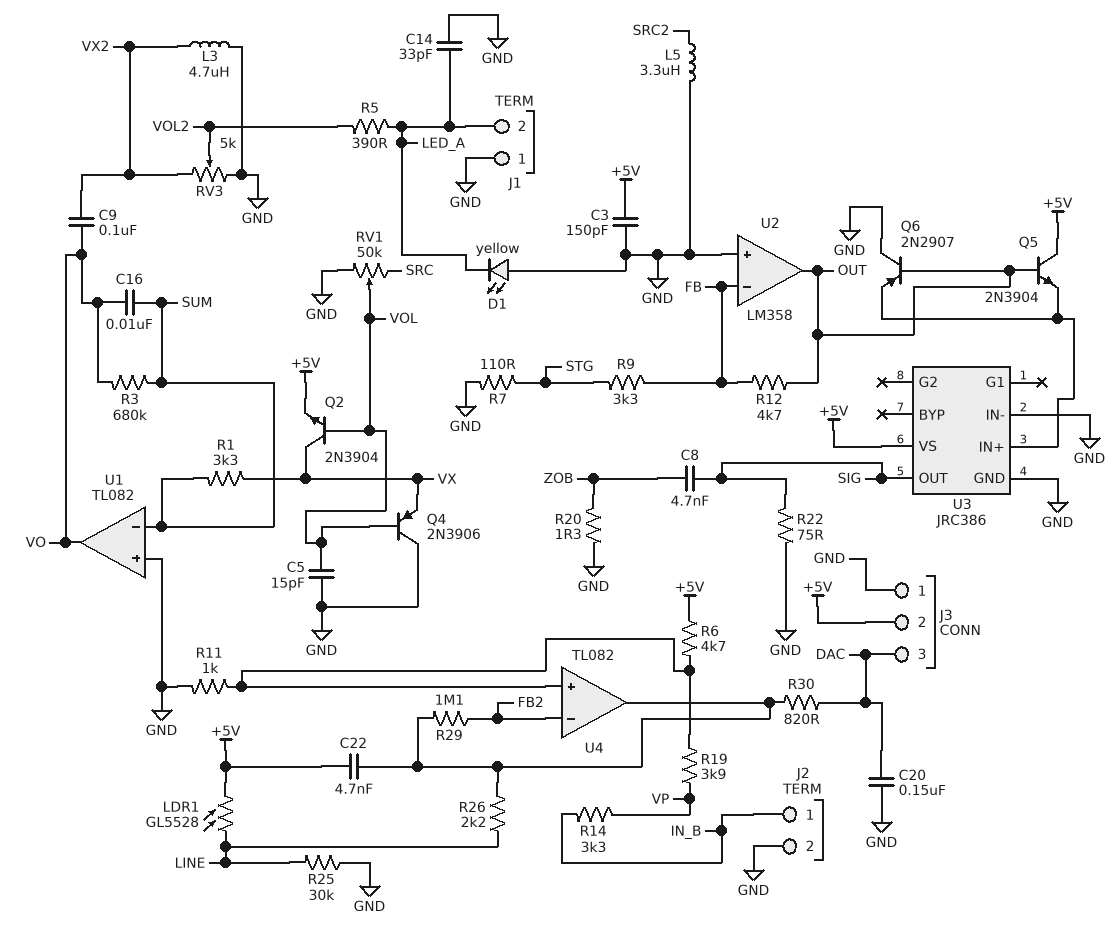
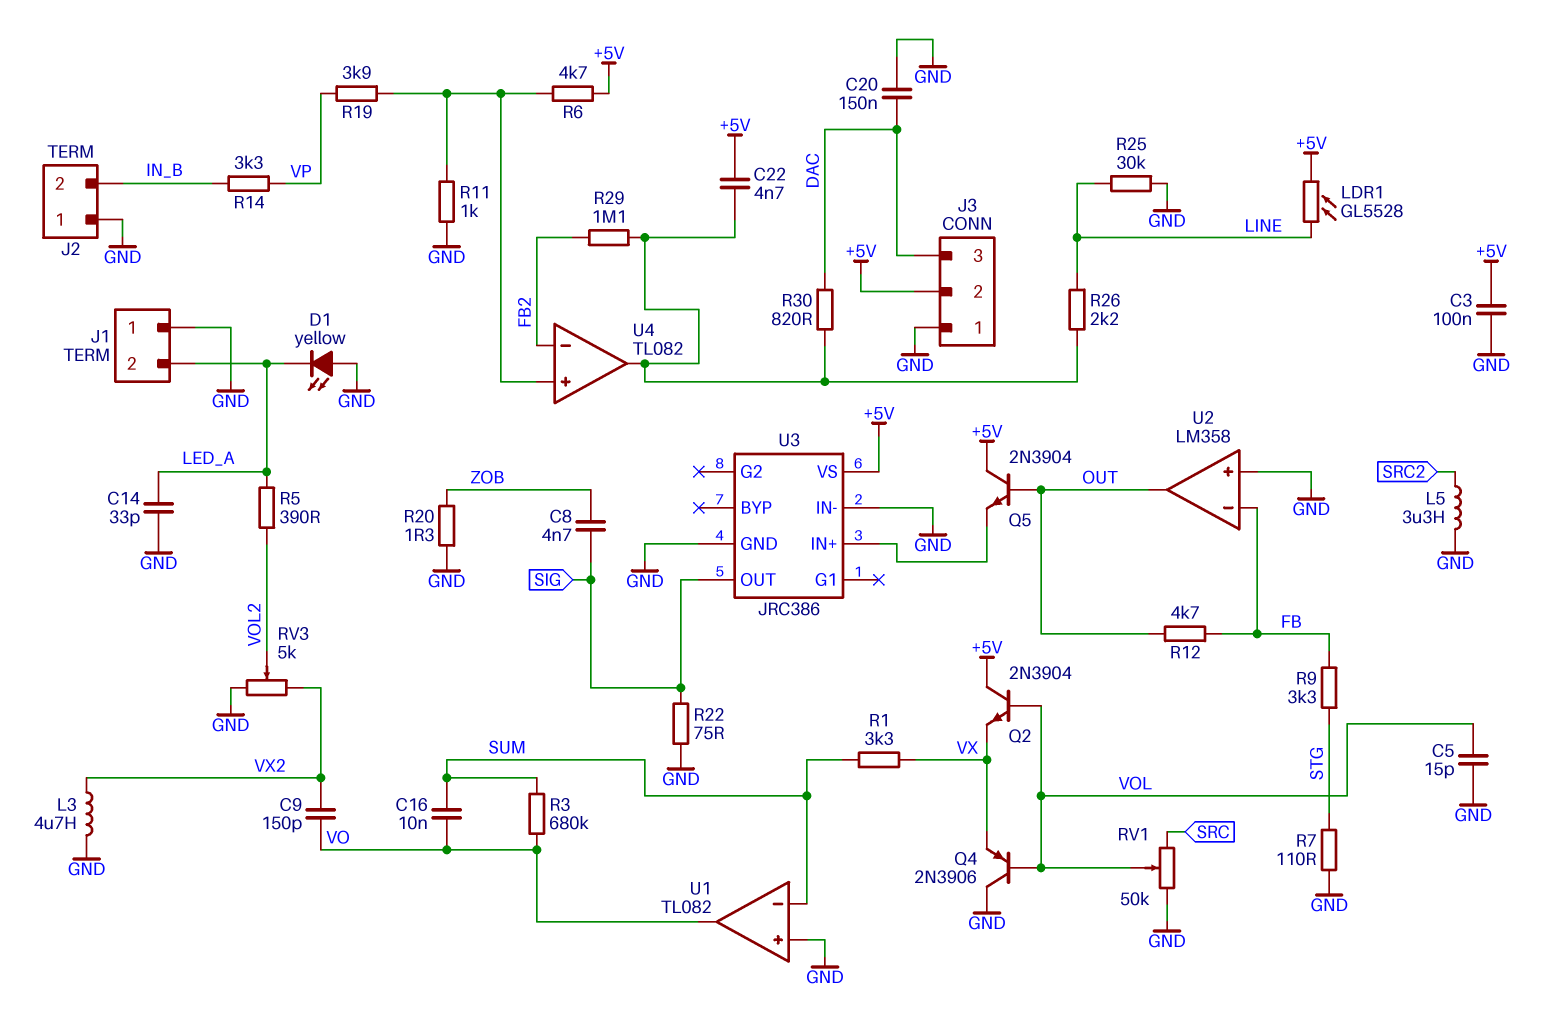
C3: 150pF (+5V, GND) -> 100nF (+5V, GND)
C9: 100nF (VO, VX2) -> 150pF (VO, VX2)
J2 pin 1: IN_B -> GND
J2 pin 2: GND -> IN_B
Q2: NPN 2N3904 (B VOL, C VX, E +5V) -> NPN 2N3904 (B VOL, C +5V, E VX)
Q6: PNP 2N2907 (B OUT, C GND, E U3/IN+) -> none

